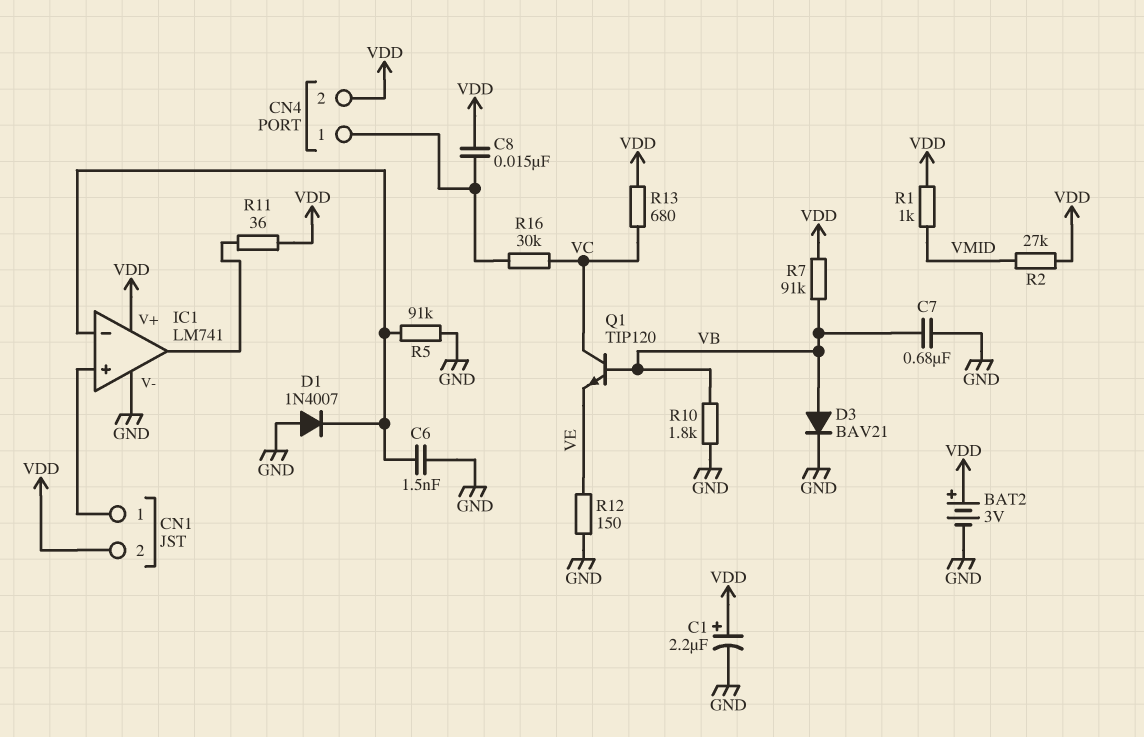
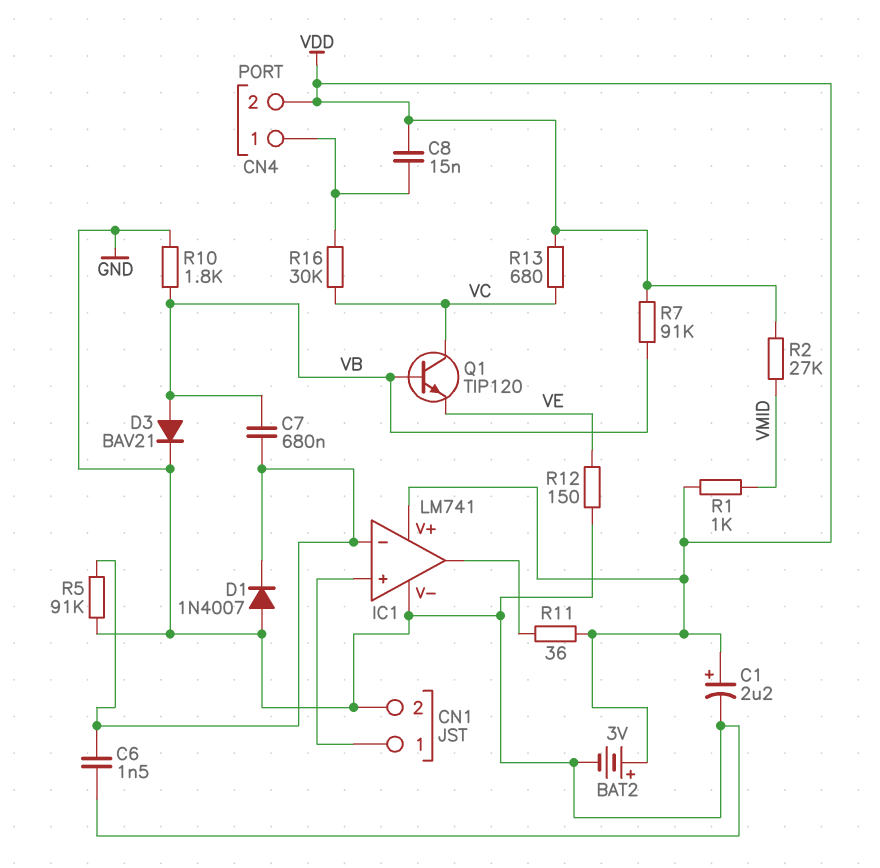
C7: 680nF (GND, VB) -> 680nF (IC1/in-, VB)
CN1 pin 2: VDD -> GND

